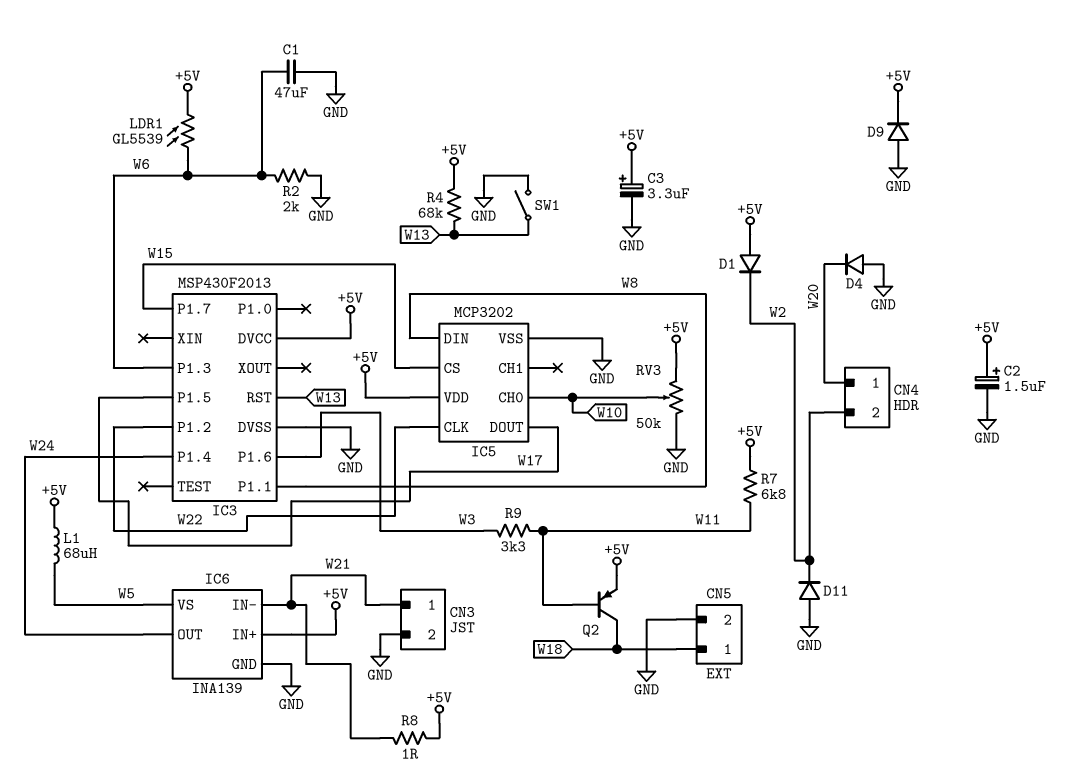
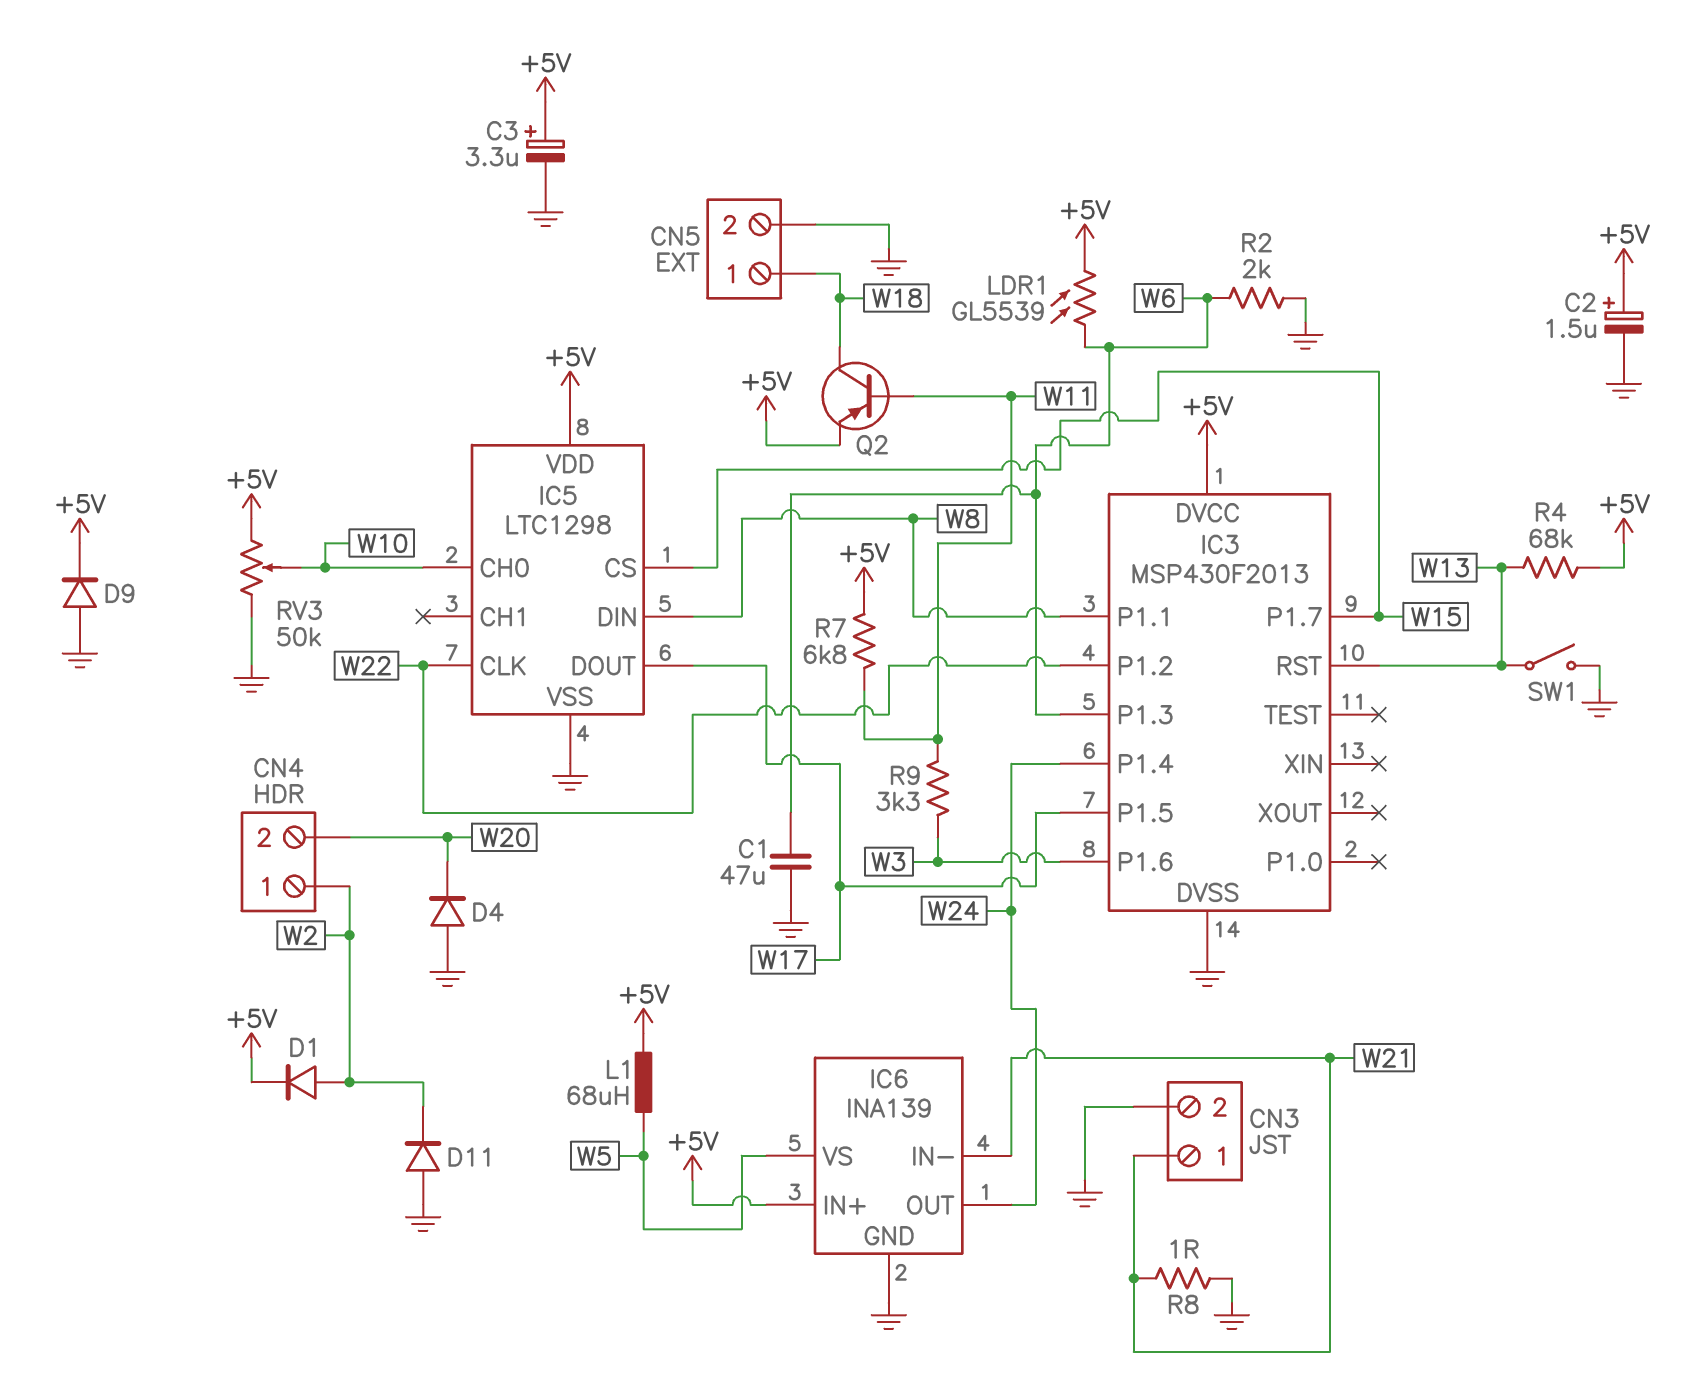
CN4 pin 1: W20 -> W2
CN4 pin 2: W2 -> W20
D1: diode (A +5V, K W2) -> diode (A W2, K +5V)
IC5: MCP3202 -> LTC1298
R8: 1 (+5V, W21) -> 1 (GND, W21)

